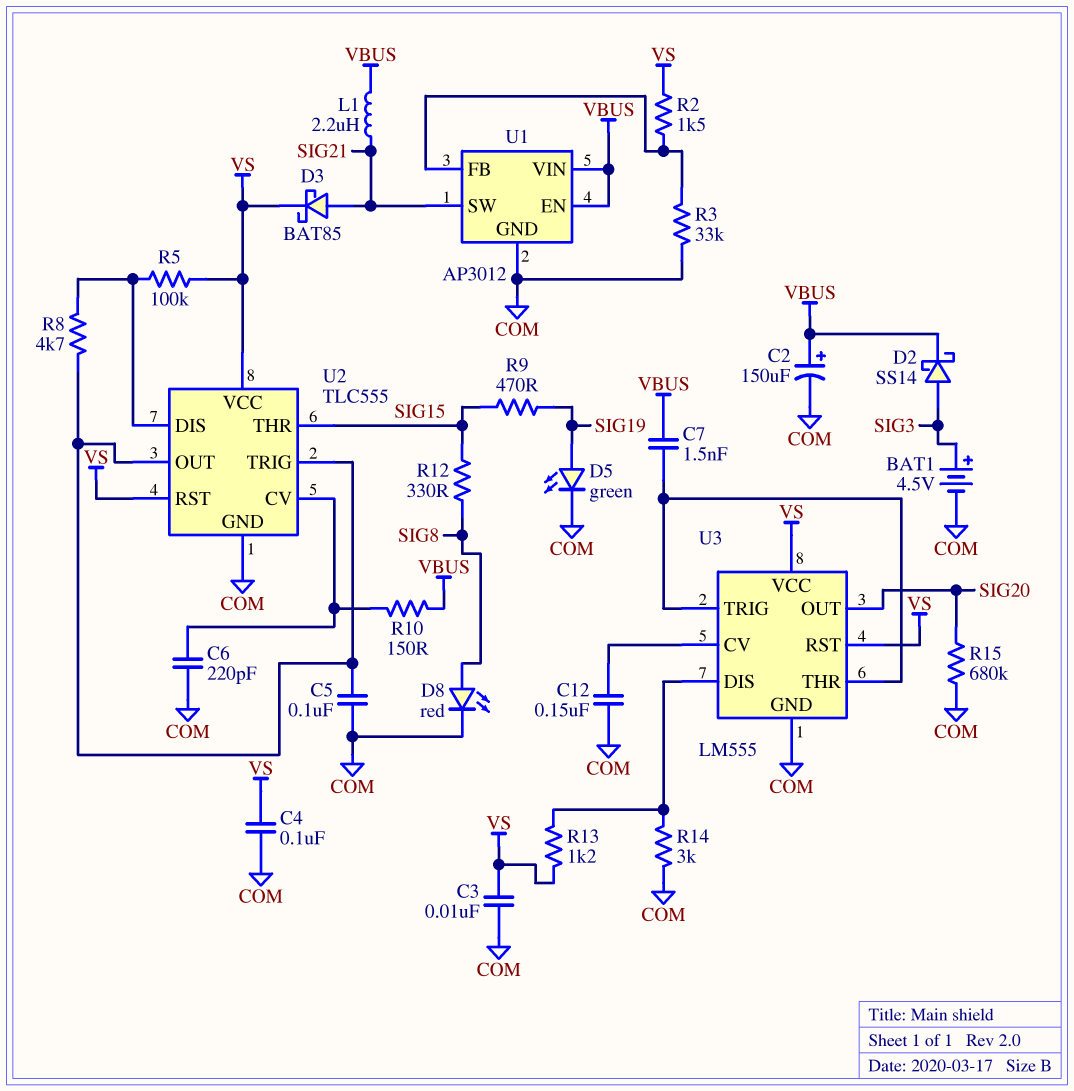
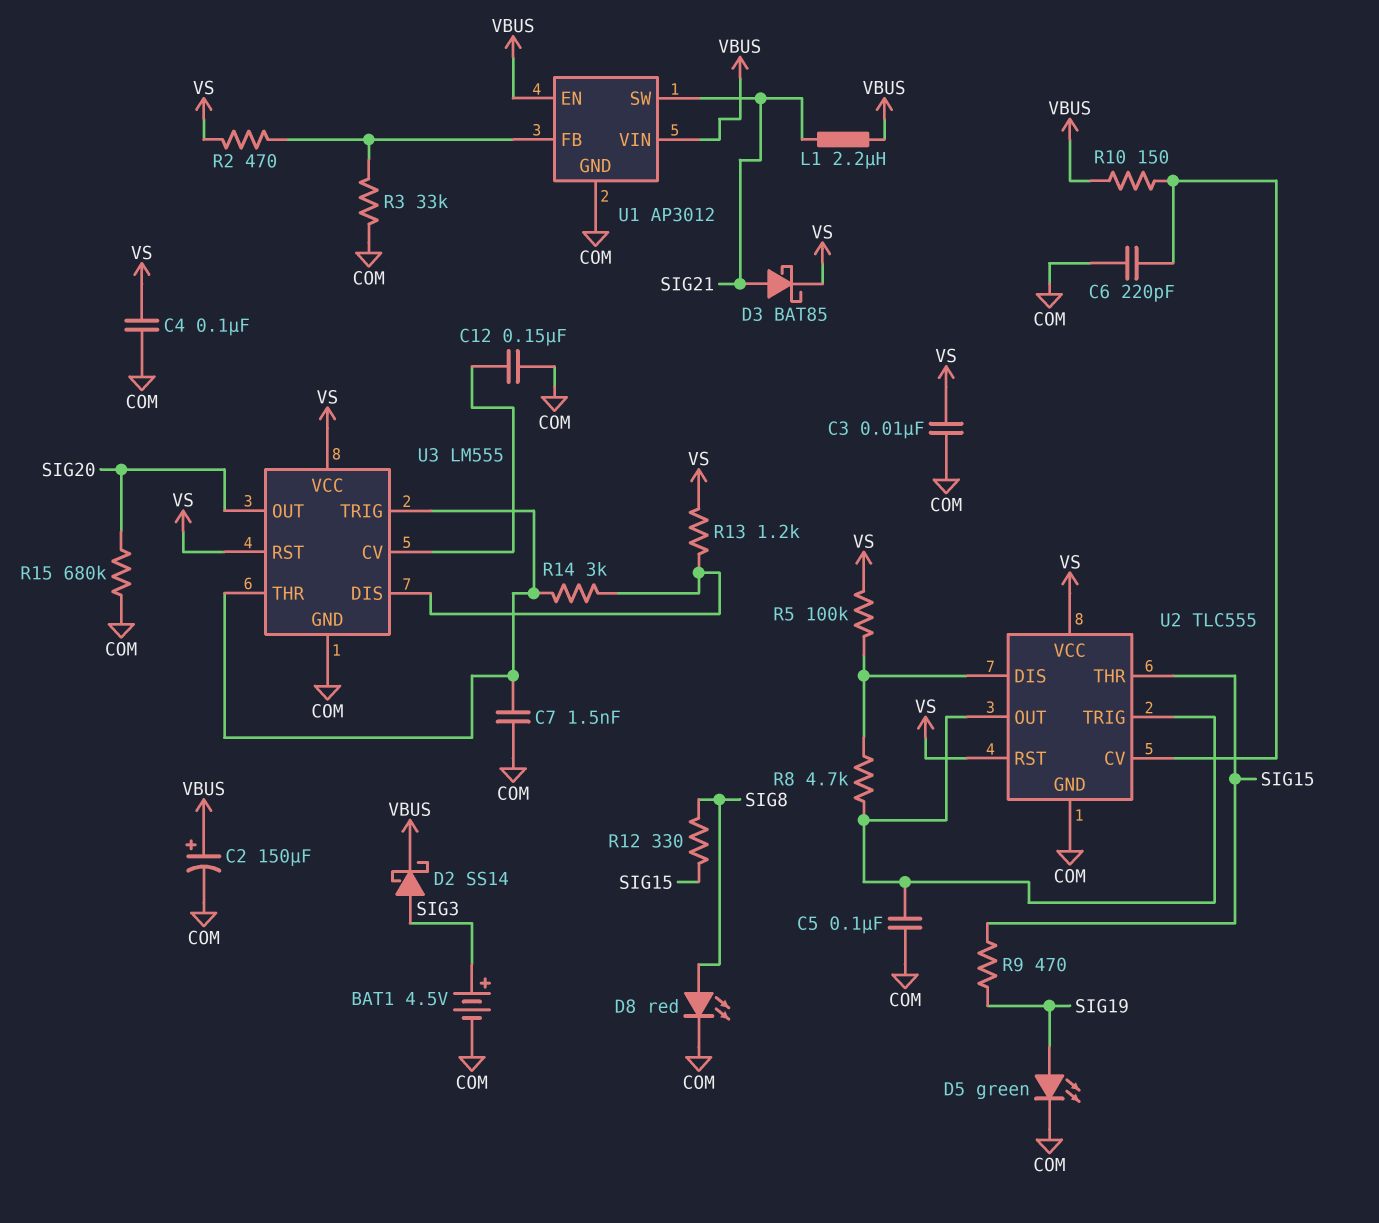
C7: 1.5nF (U3/THR, VBUS) -> 1.5nF (COM, U3/THR)
R2: 1.5k (U1/FB, VS) -> 470 (U1/FB, VS)
R14: 3k (COM, U3/DIS) -> 3k (U3/DIS, U3/THR)

